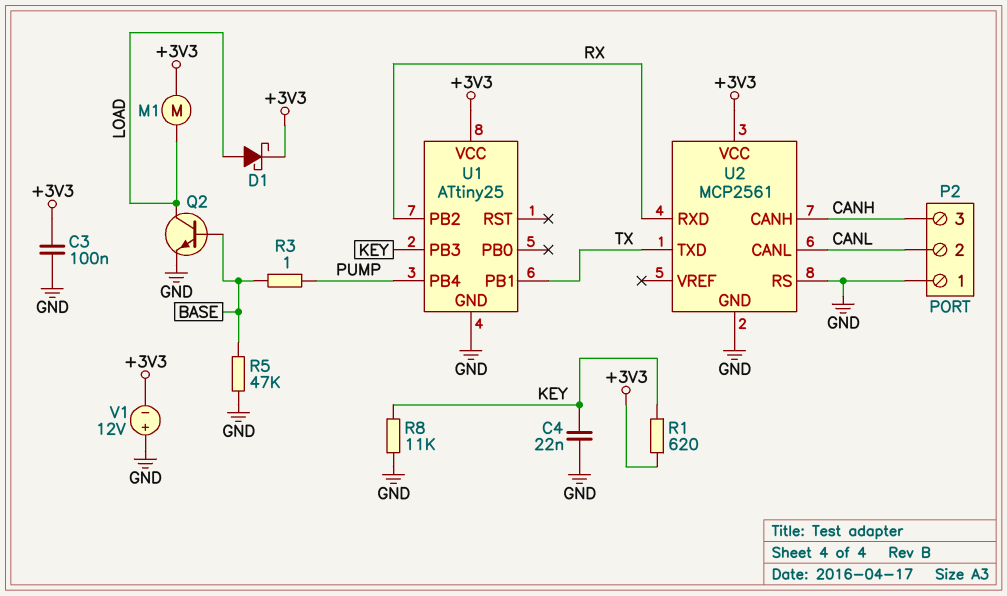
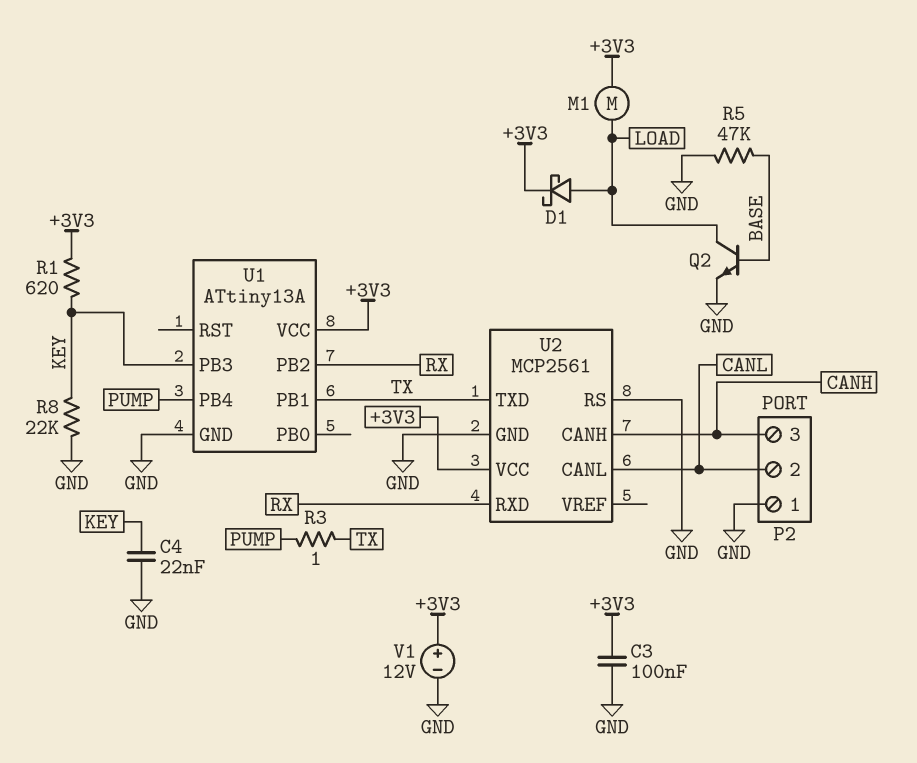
R3: 1 (BASE, PUMP) -> 1 (PUMP, TX)
R8: 11k (GND, KEY) -> 22k (GND, KEY)
U1: ATtiny25 -> ATtiny13A
V1: 12V (plus GND, minus +3V3) -> 12V (plus +3V3, minus GND)

